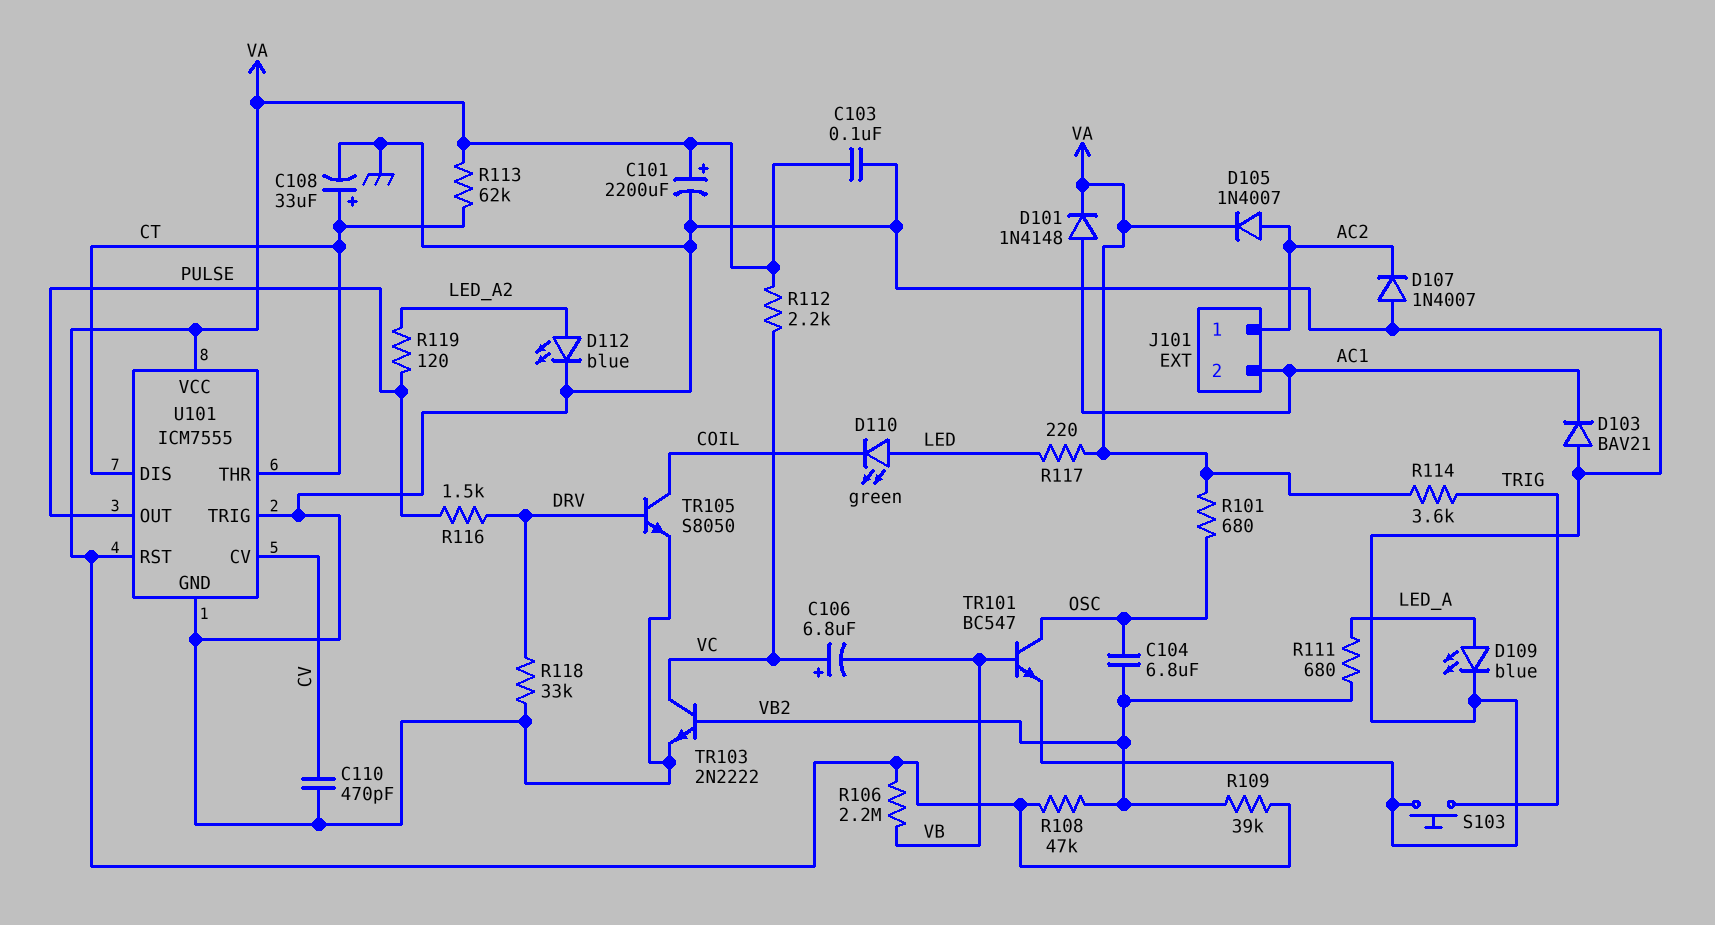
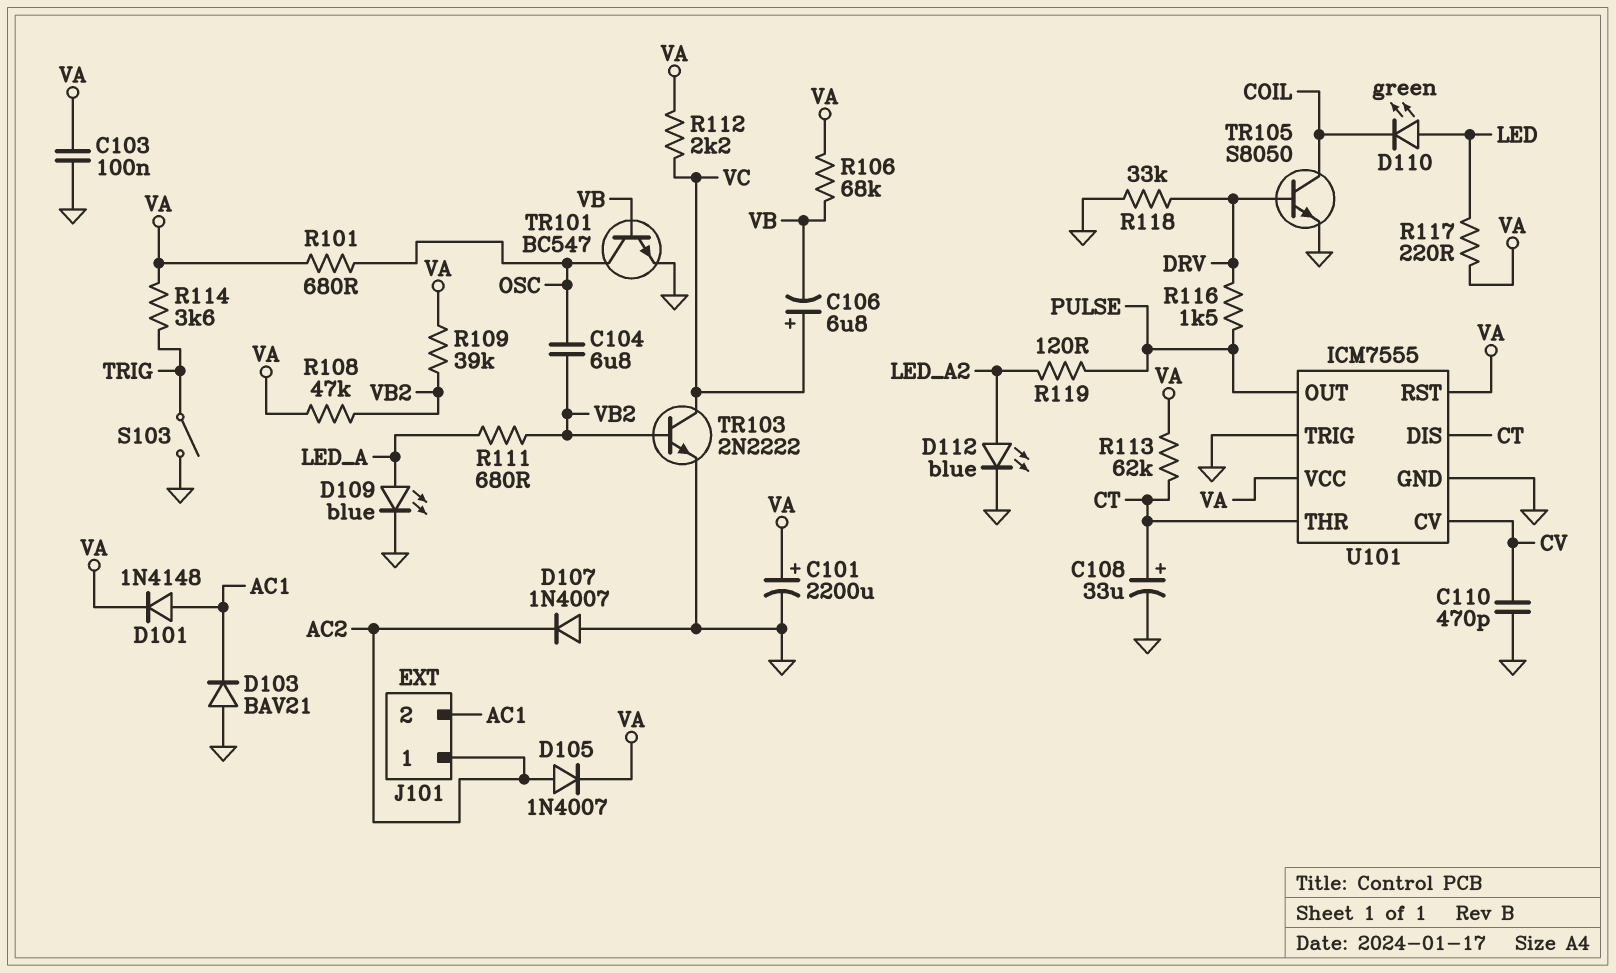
R106: 2.2M (VA, VB) -> 68k (VA, VB)
S103: button (GND, TRIG) -> switch (GND, TRIG)

